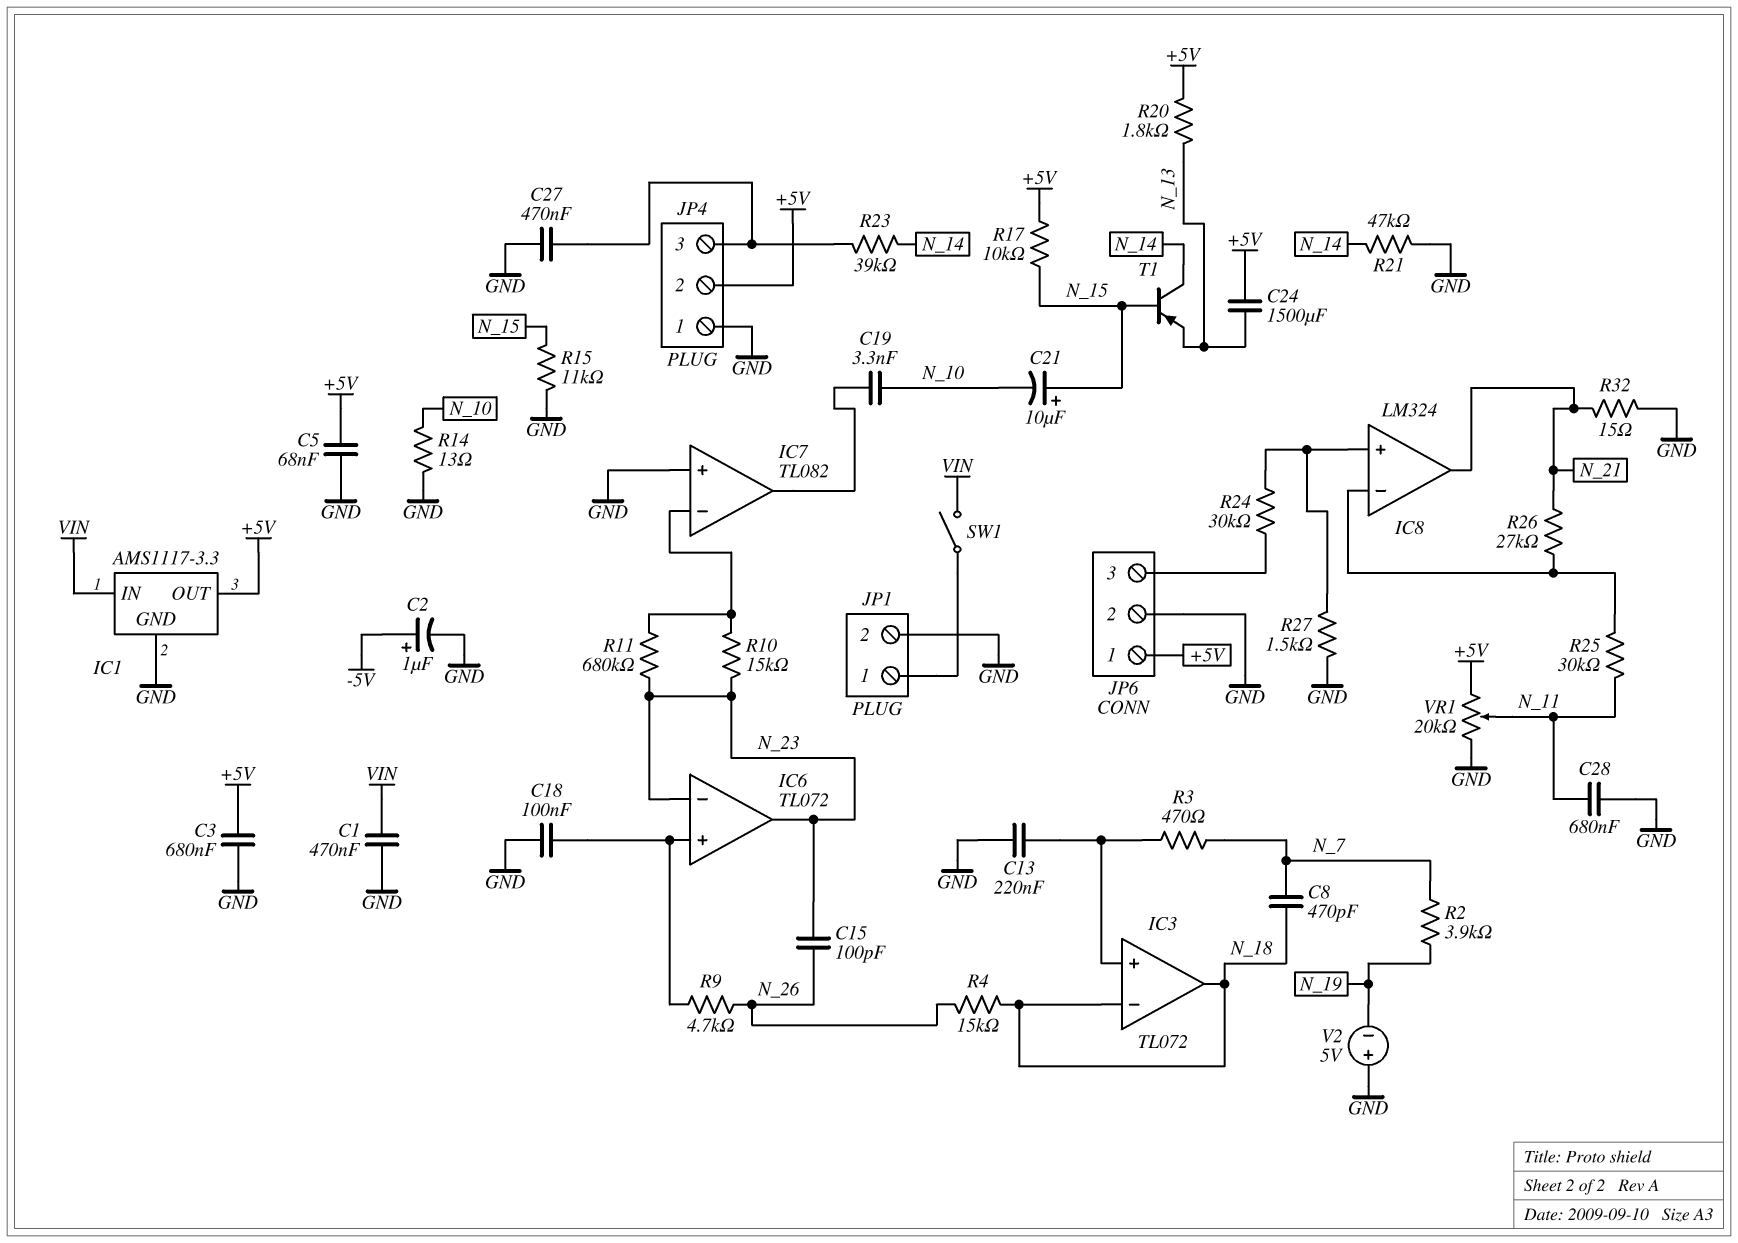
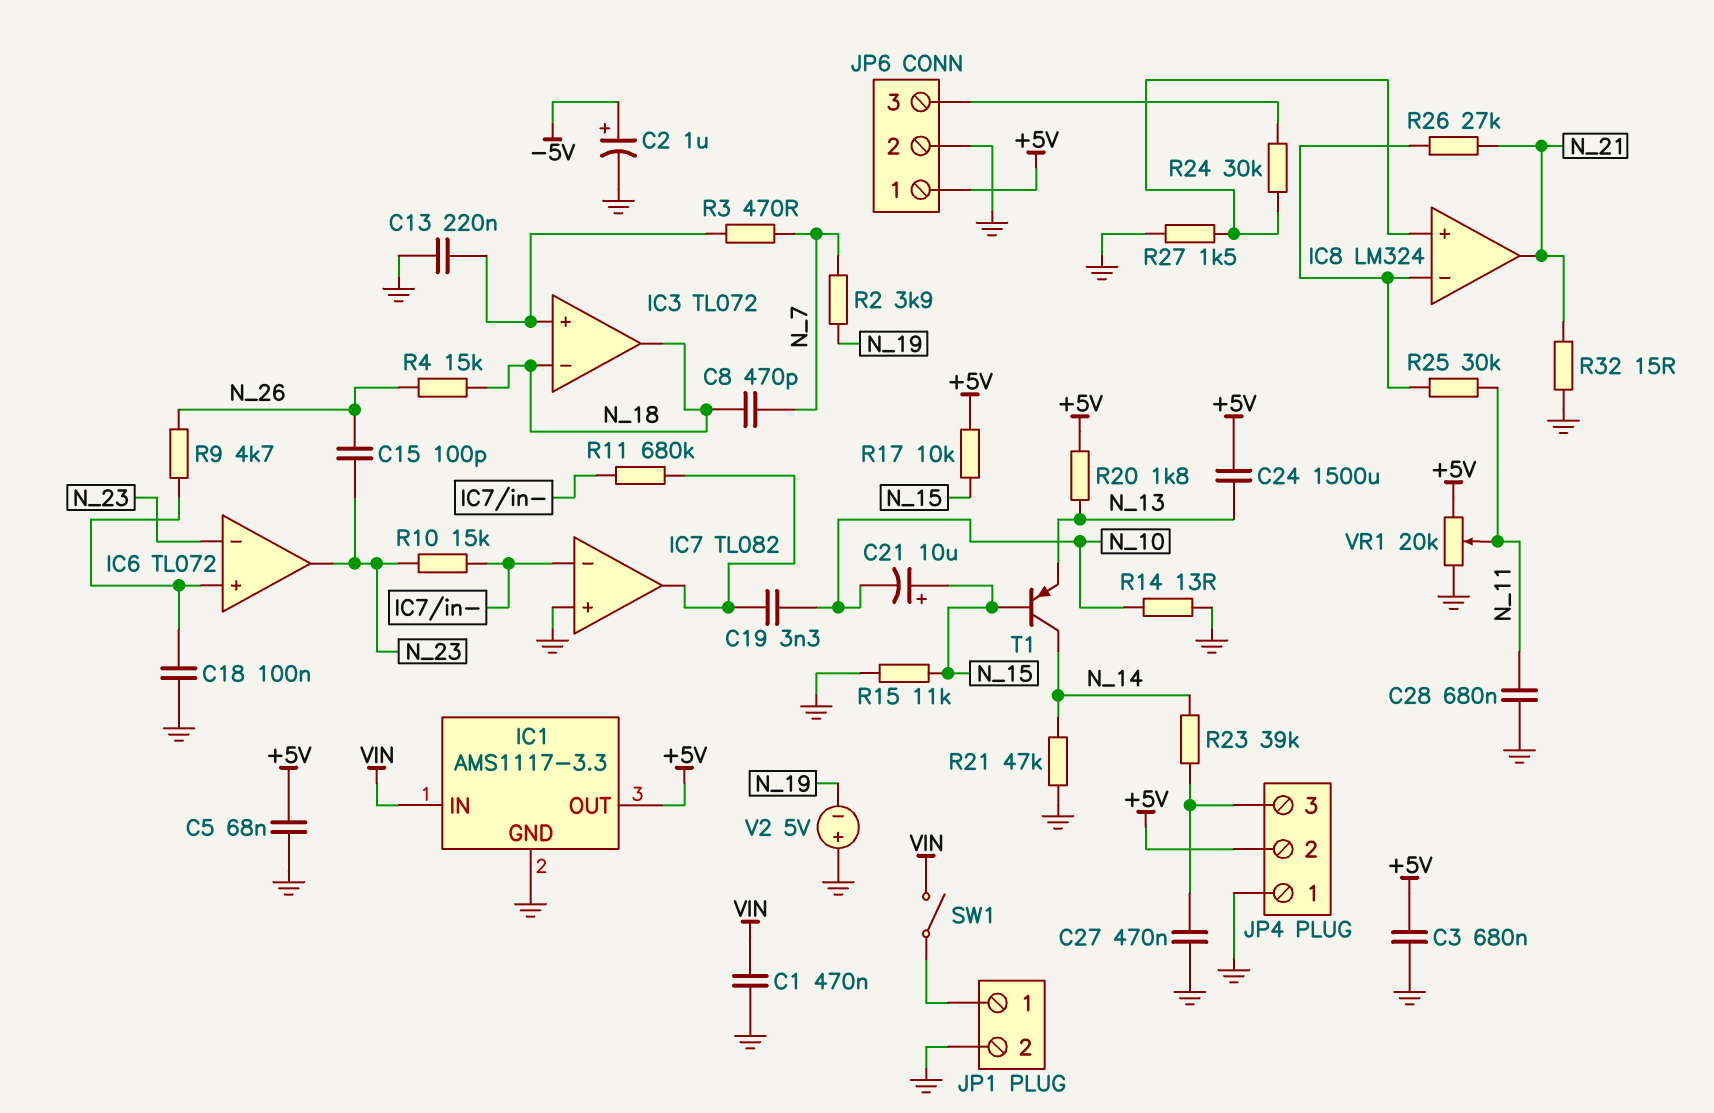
R11: 680k (IC7/in-, N_23) -> 680k (IC7/in-, IC7/out)

